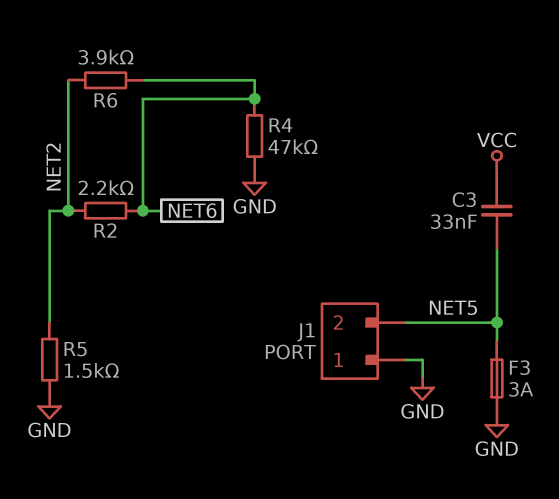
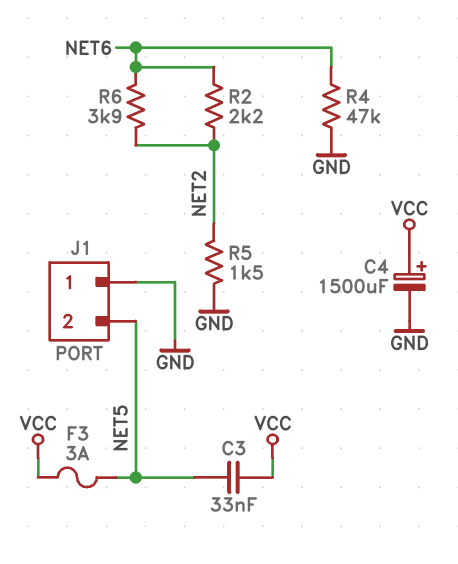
C4: none -> 1500uF (plus VCC, minus GND)
F3: 3A (GND, NET5) -> 3A (NET5, VCC)

